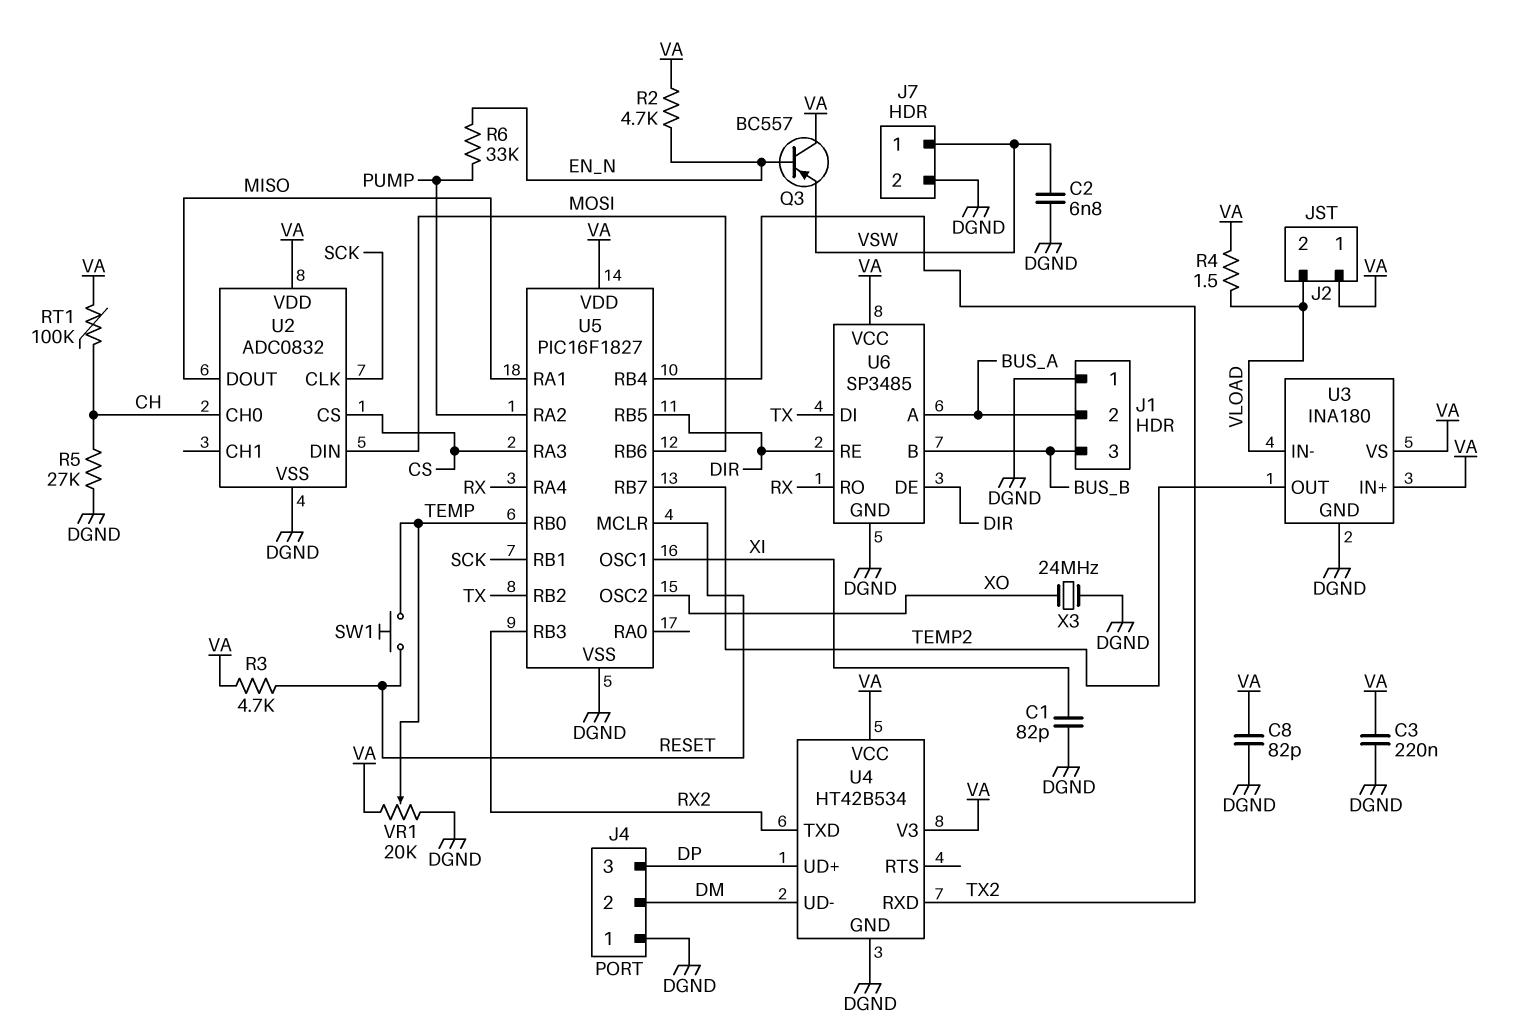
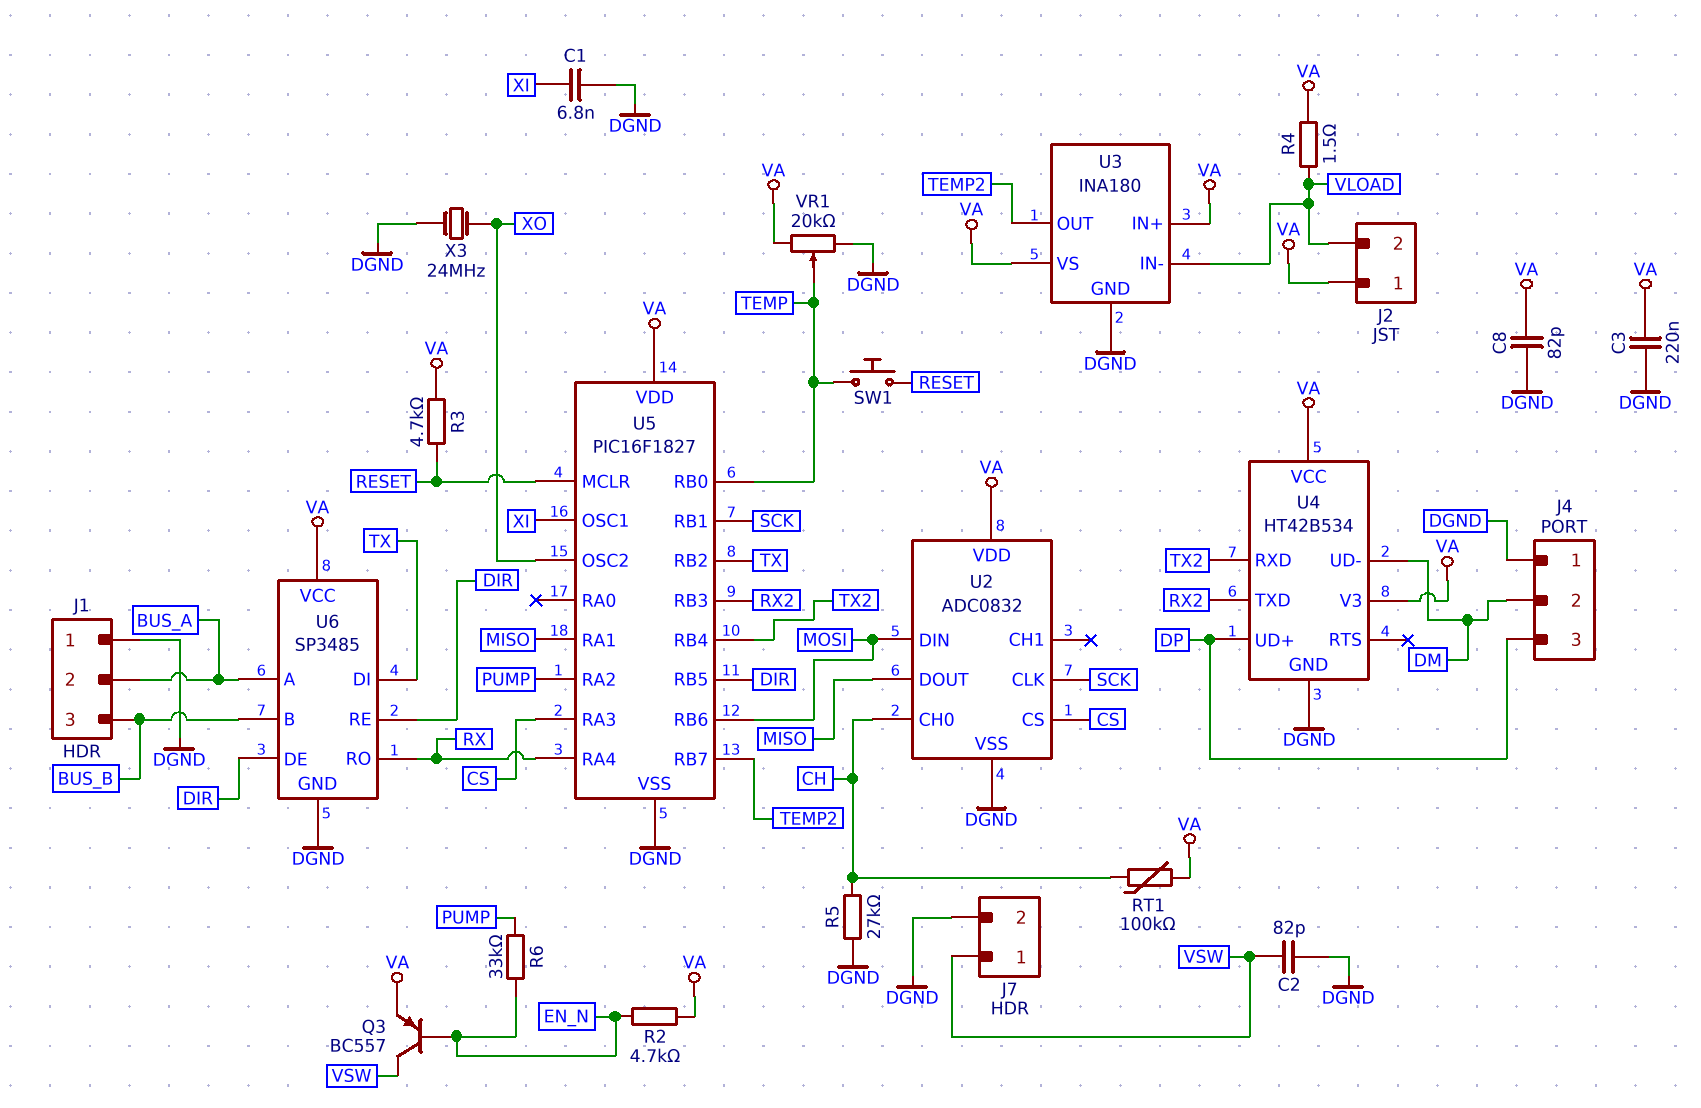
C1: 82pF (DGND, XI) -> 6.8nF (DGND, XI)
C2: 6.8nF (DGND, VSW) -> 82pF (DGND, VSW)
Q3: PNP BC557 (B EN_N, C VA, E VSW) -> PNP BC557 (B EN_N, C VSW, E VA)

